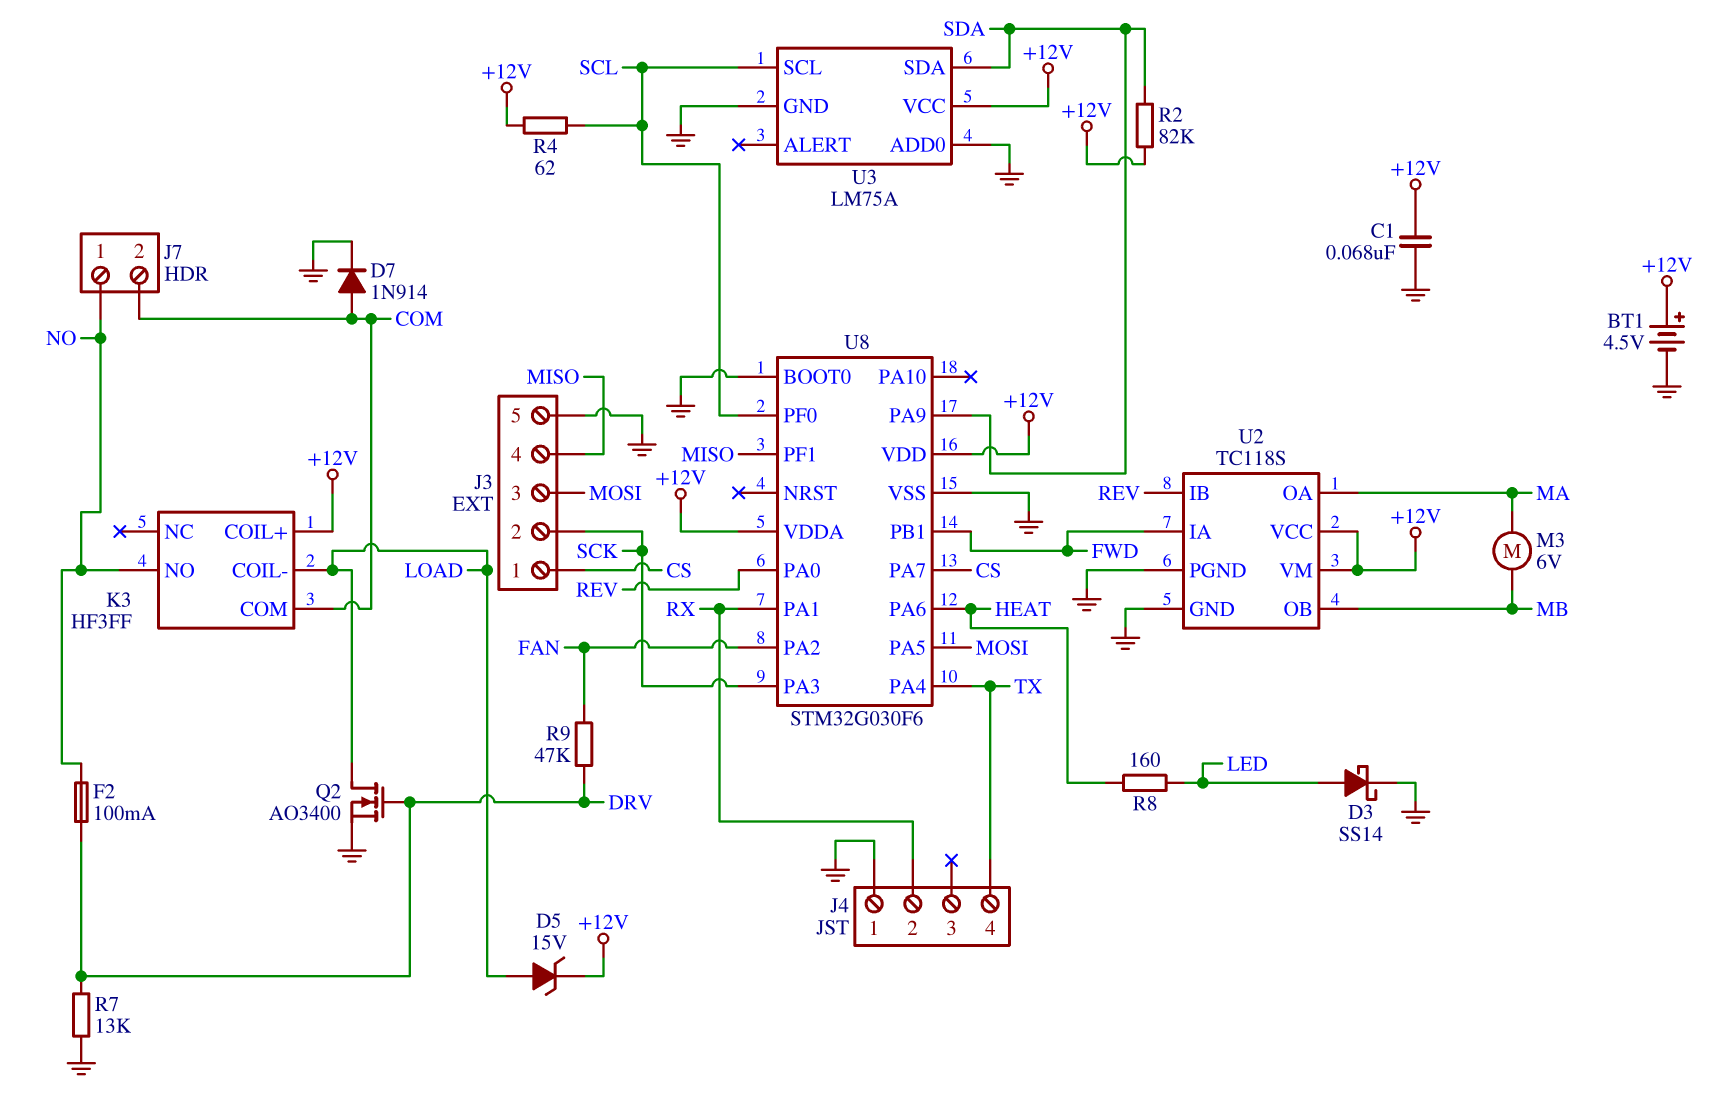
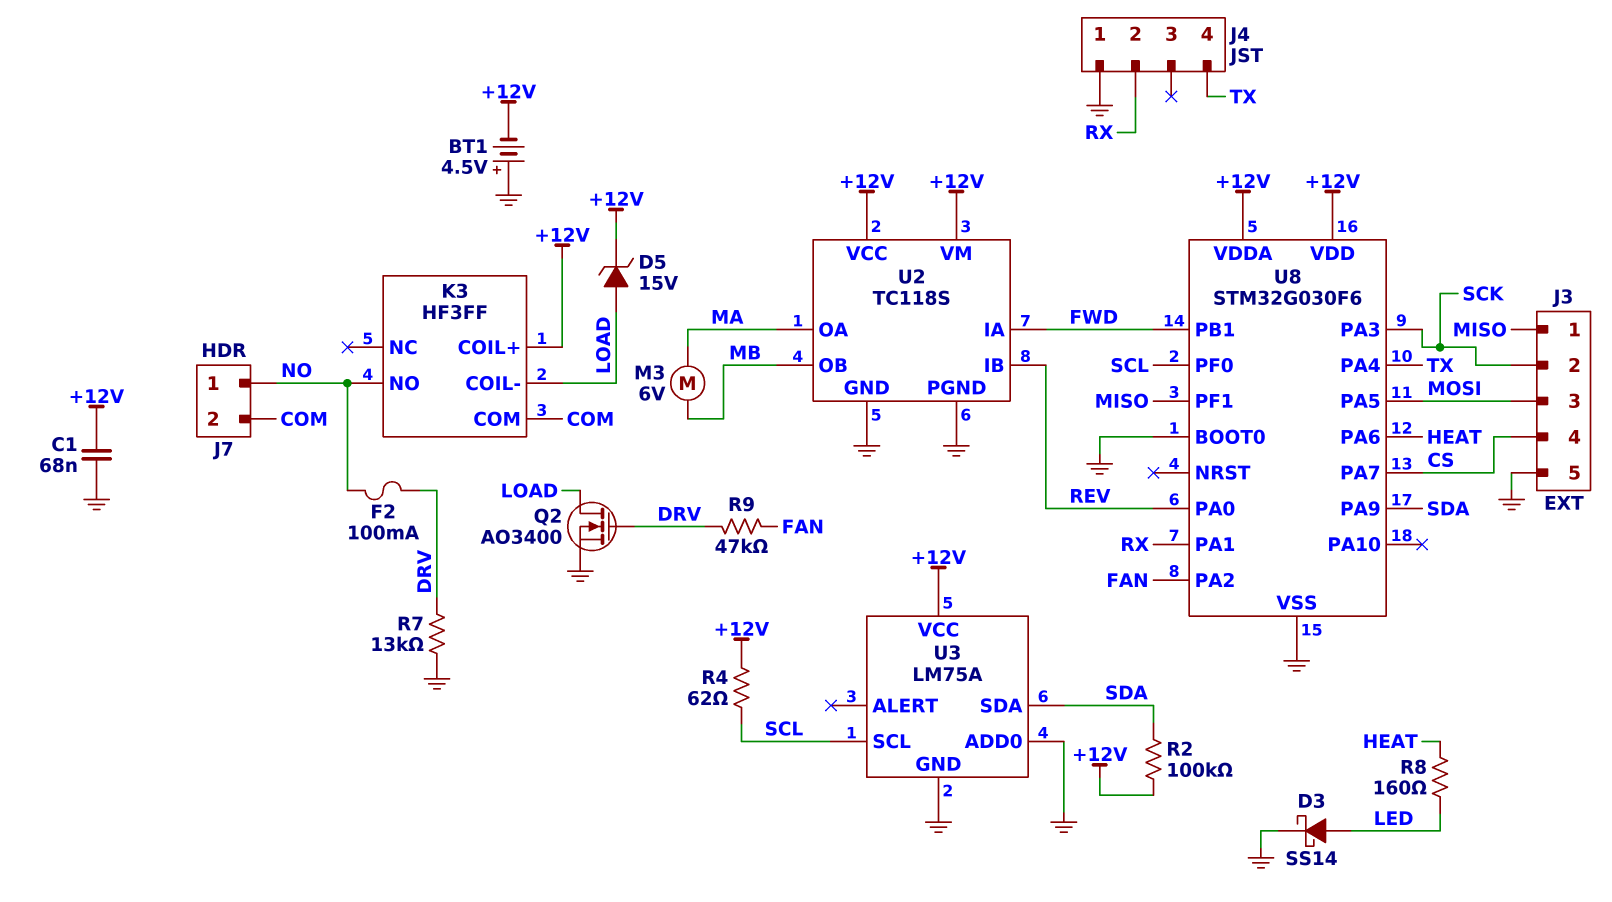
BT1: 4.5V (plus +12V, minus GND) -> 4.5V (plus GND, minus +12V)
D7: diode 1N914 (A COM, K GND) -> none
J3 pin 1: CS -> MISO
J3 pin 4: MISO -> CS
R2: 82k (+12V, SDA) -> 100k (+12V, SDA)

